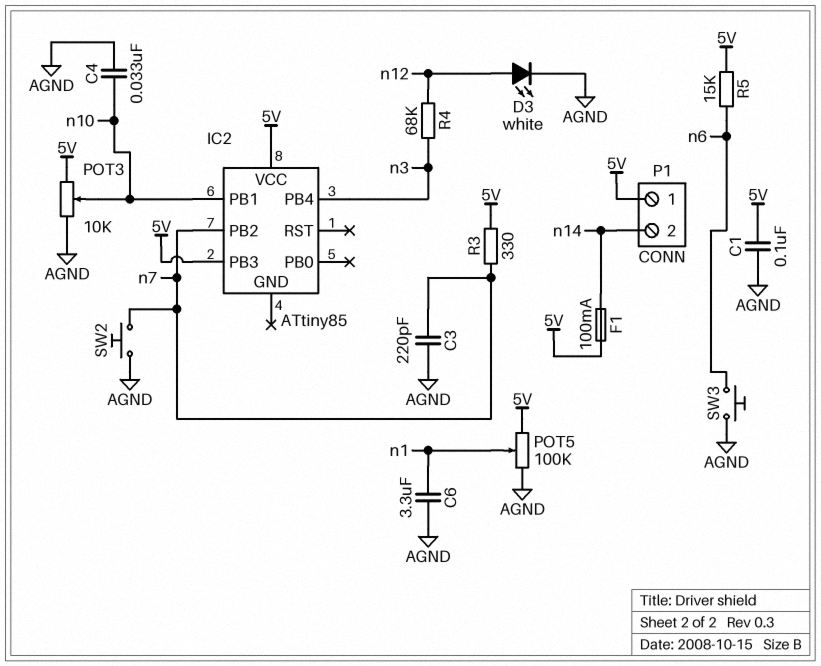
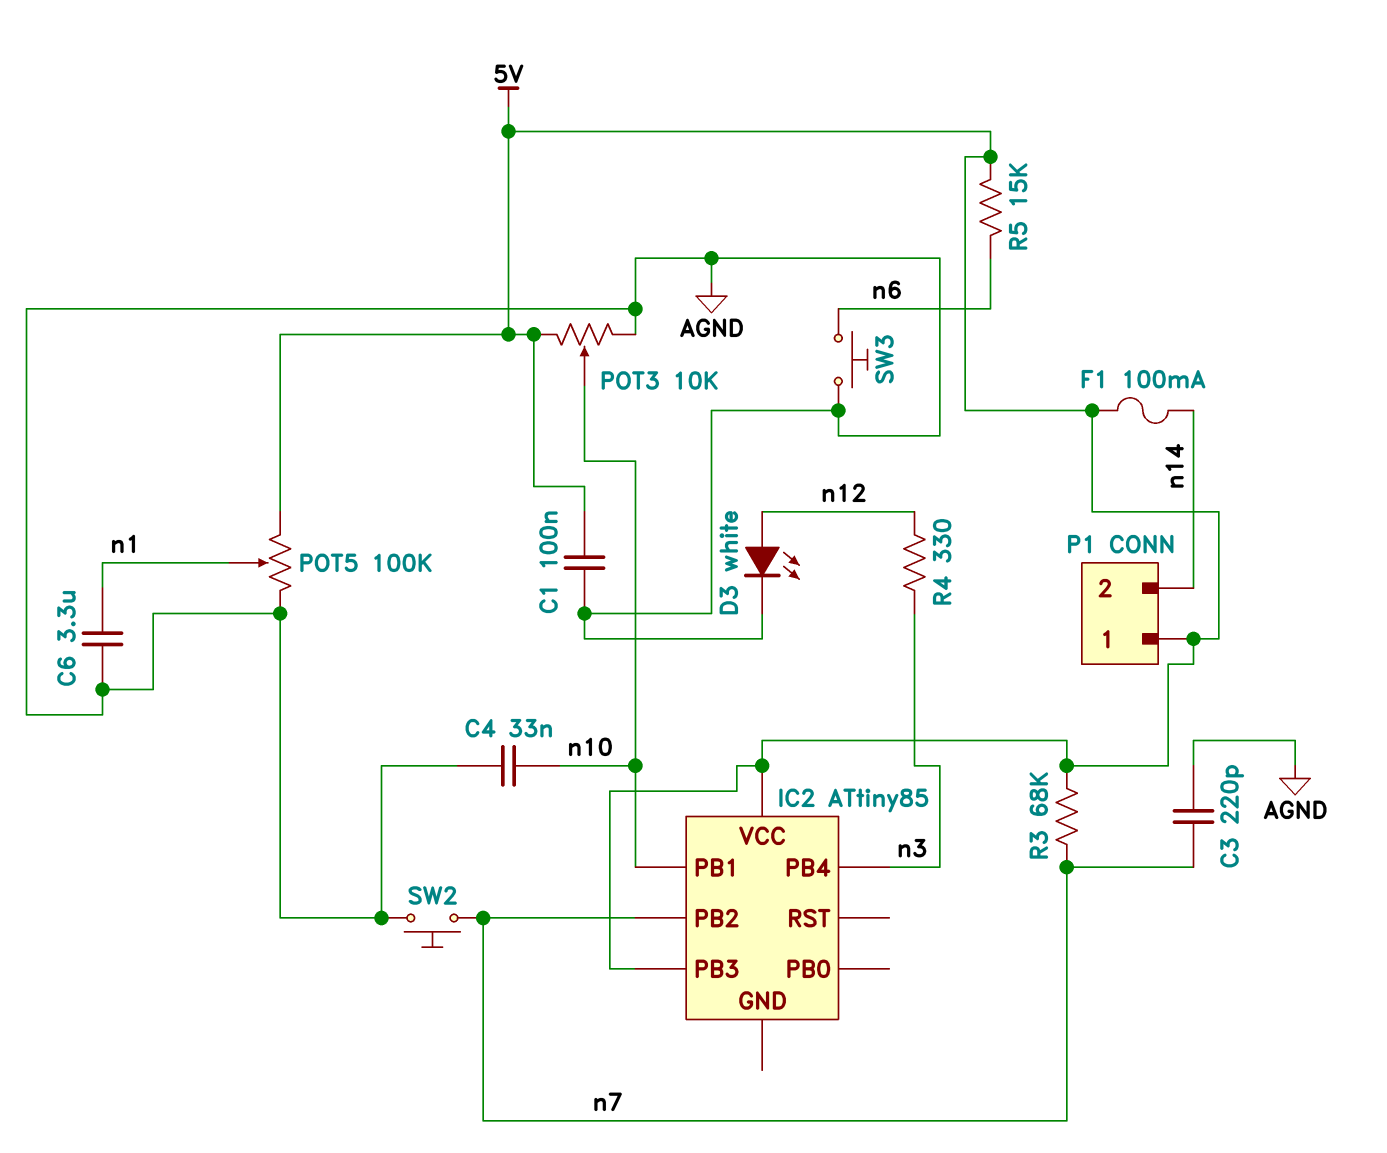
R3: 330 (5V, n7) -> 68k (5V, n7)
R4: 68k (n3, n12) -> 330 (n3, n12)

